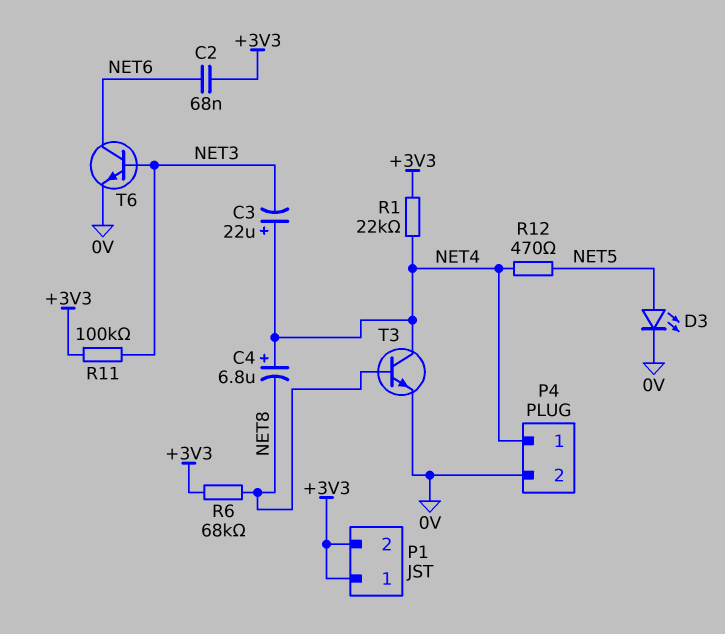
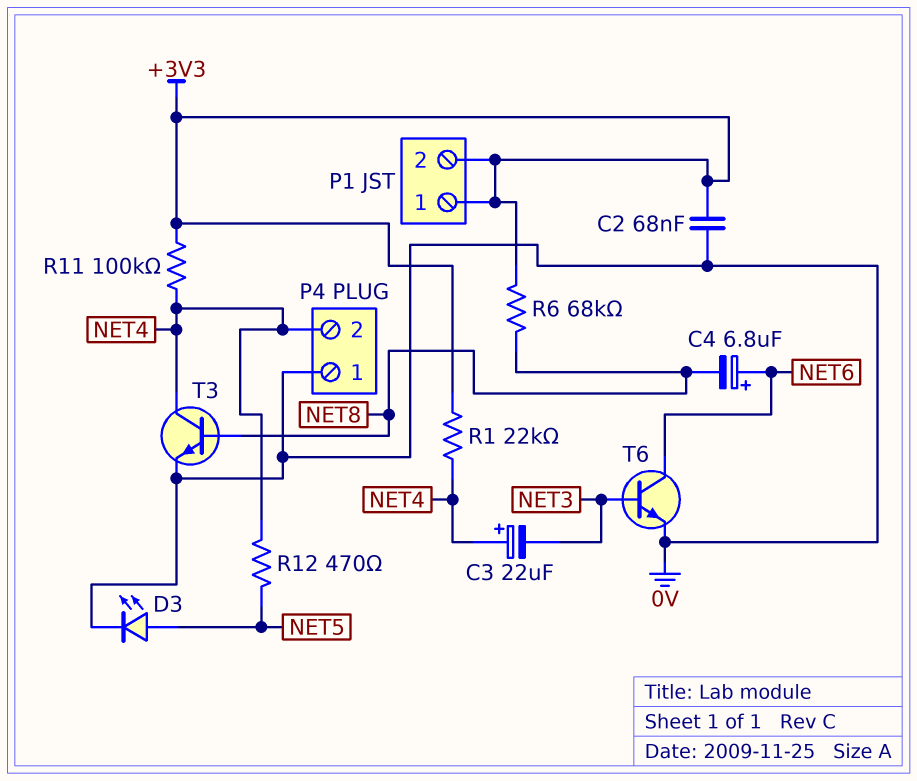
C2: 68nF (+3V3, NET6) -> 68nF (+3V3, 0V)
C4: 6.8uF (plus NET4, minus NET8) -> 6.8uF (plus NET6, minus NET8)
P4 pin 1: NET4 -> 0V
P4 pin 2: 0V -> NET4
R11: 100k (+3V3, NET3) -> 100k (+3V3, NET4)

